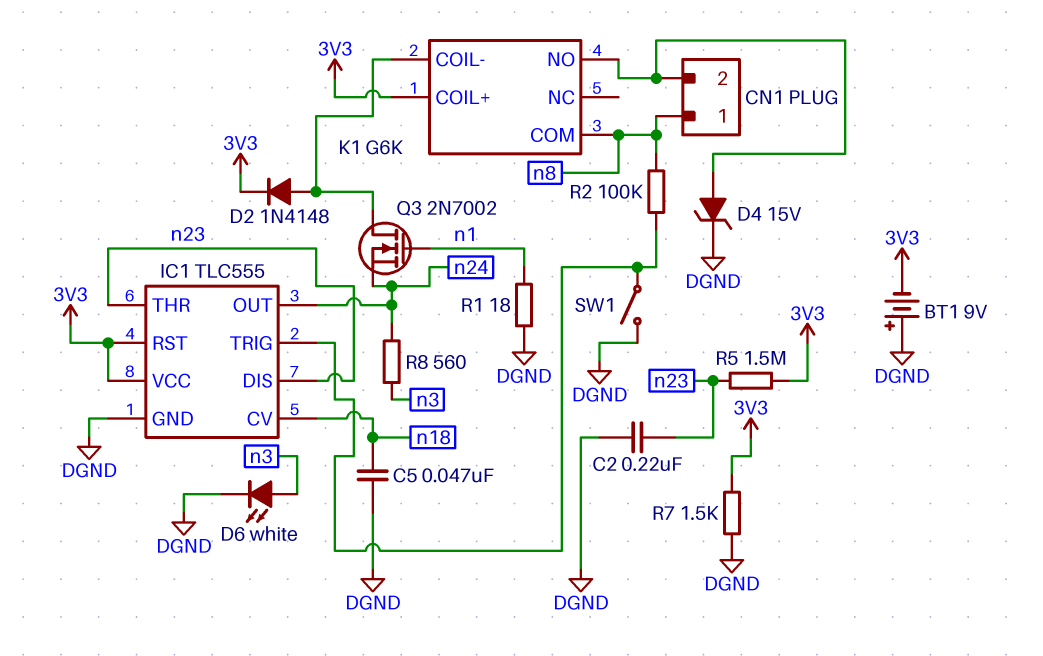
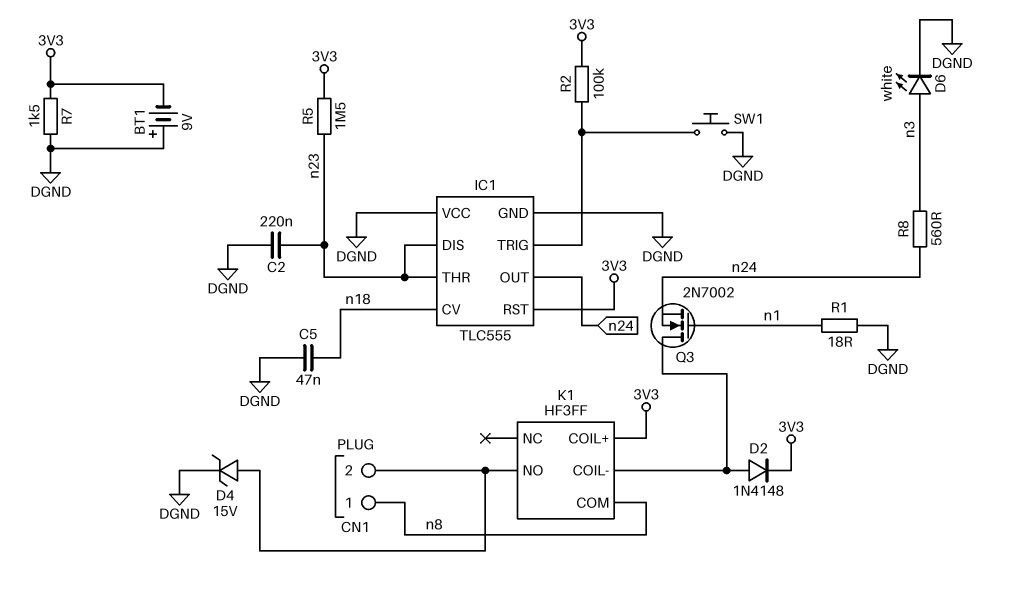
IC1 pin VCC: 3V3 -> DGND
K1: G6K -> HF3FF
R2: 100k (IC1/TRIG, n8) -> 100k (3V3, IC1/TRIG)
SW1: switch (DGND, IC1/TRIG) -> button (DGND, IC1/TRIG)

